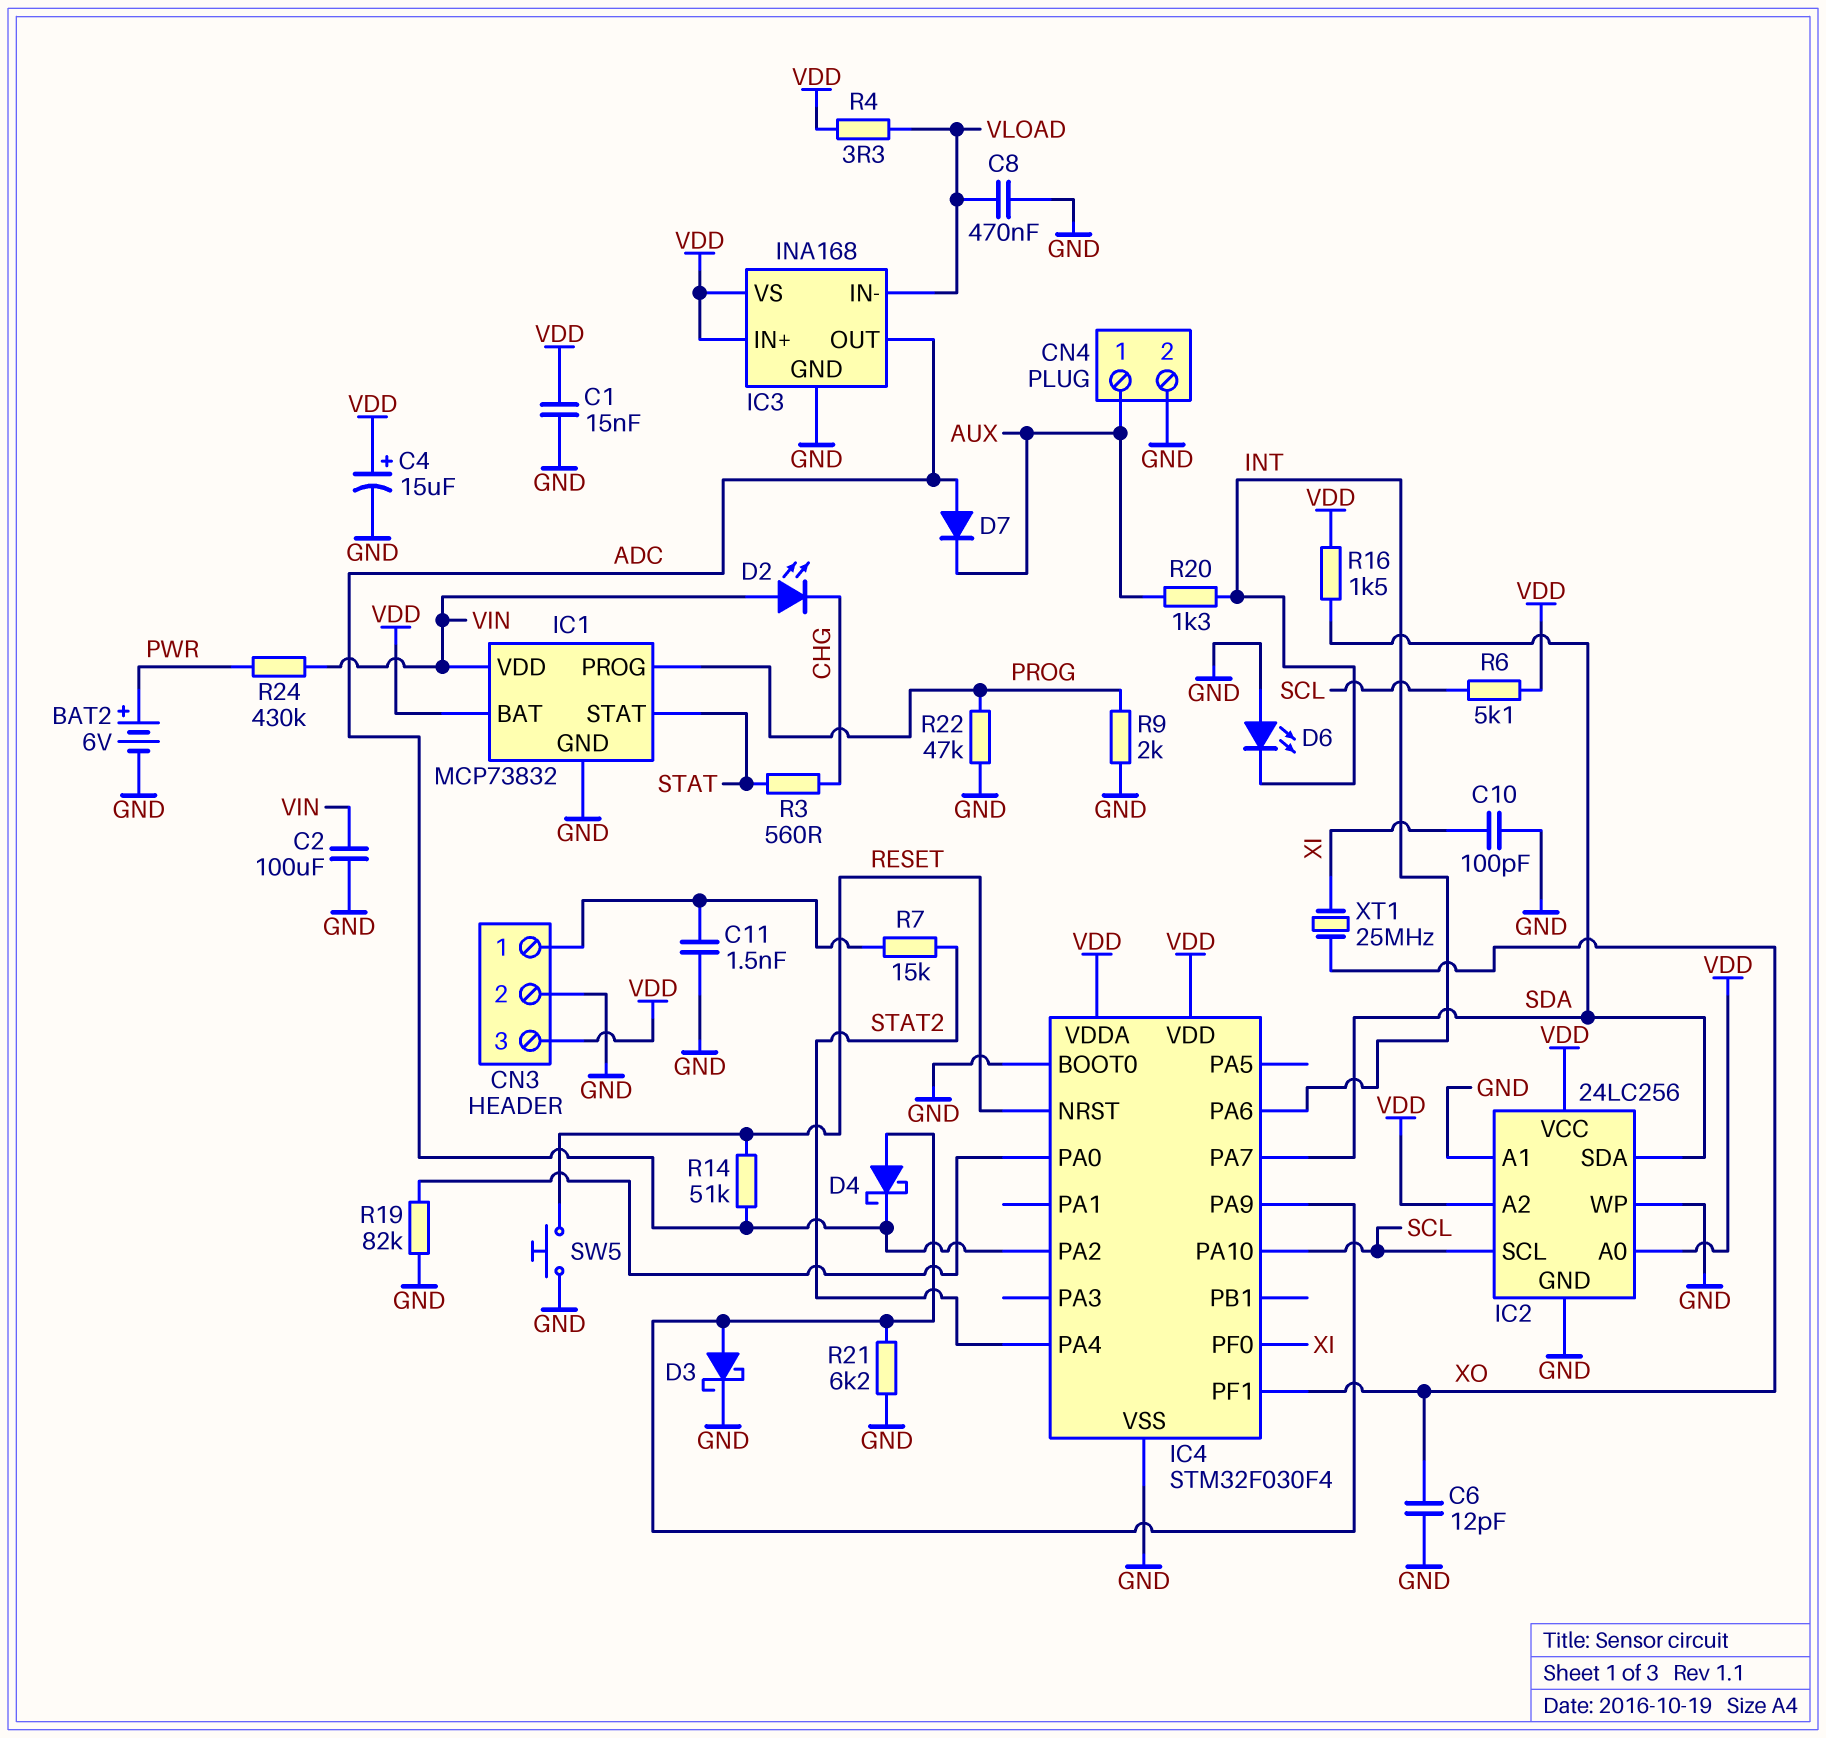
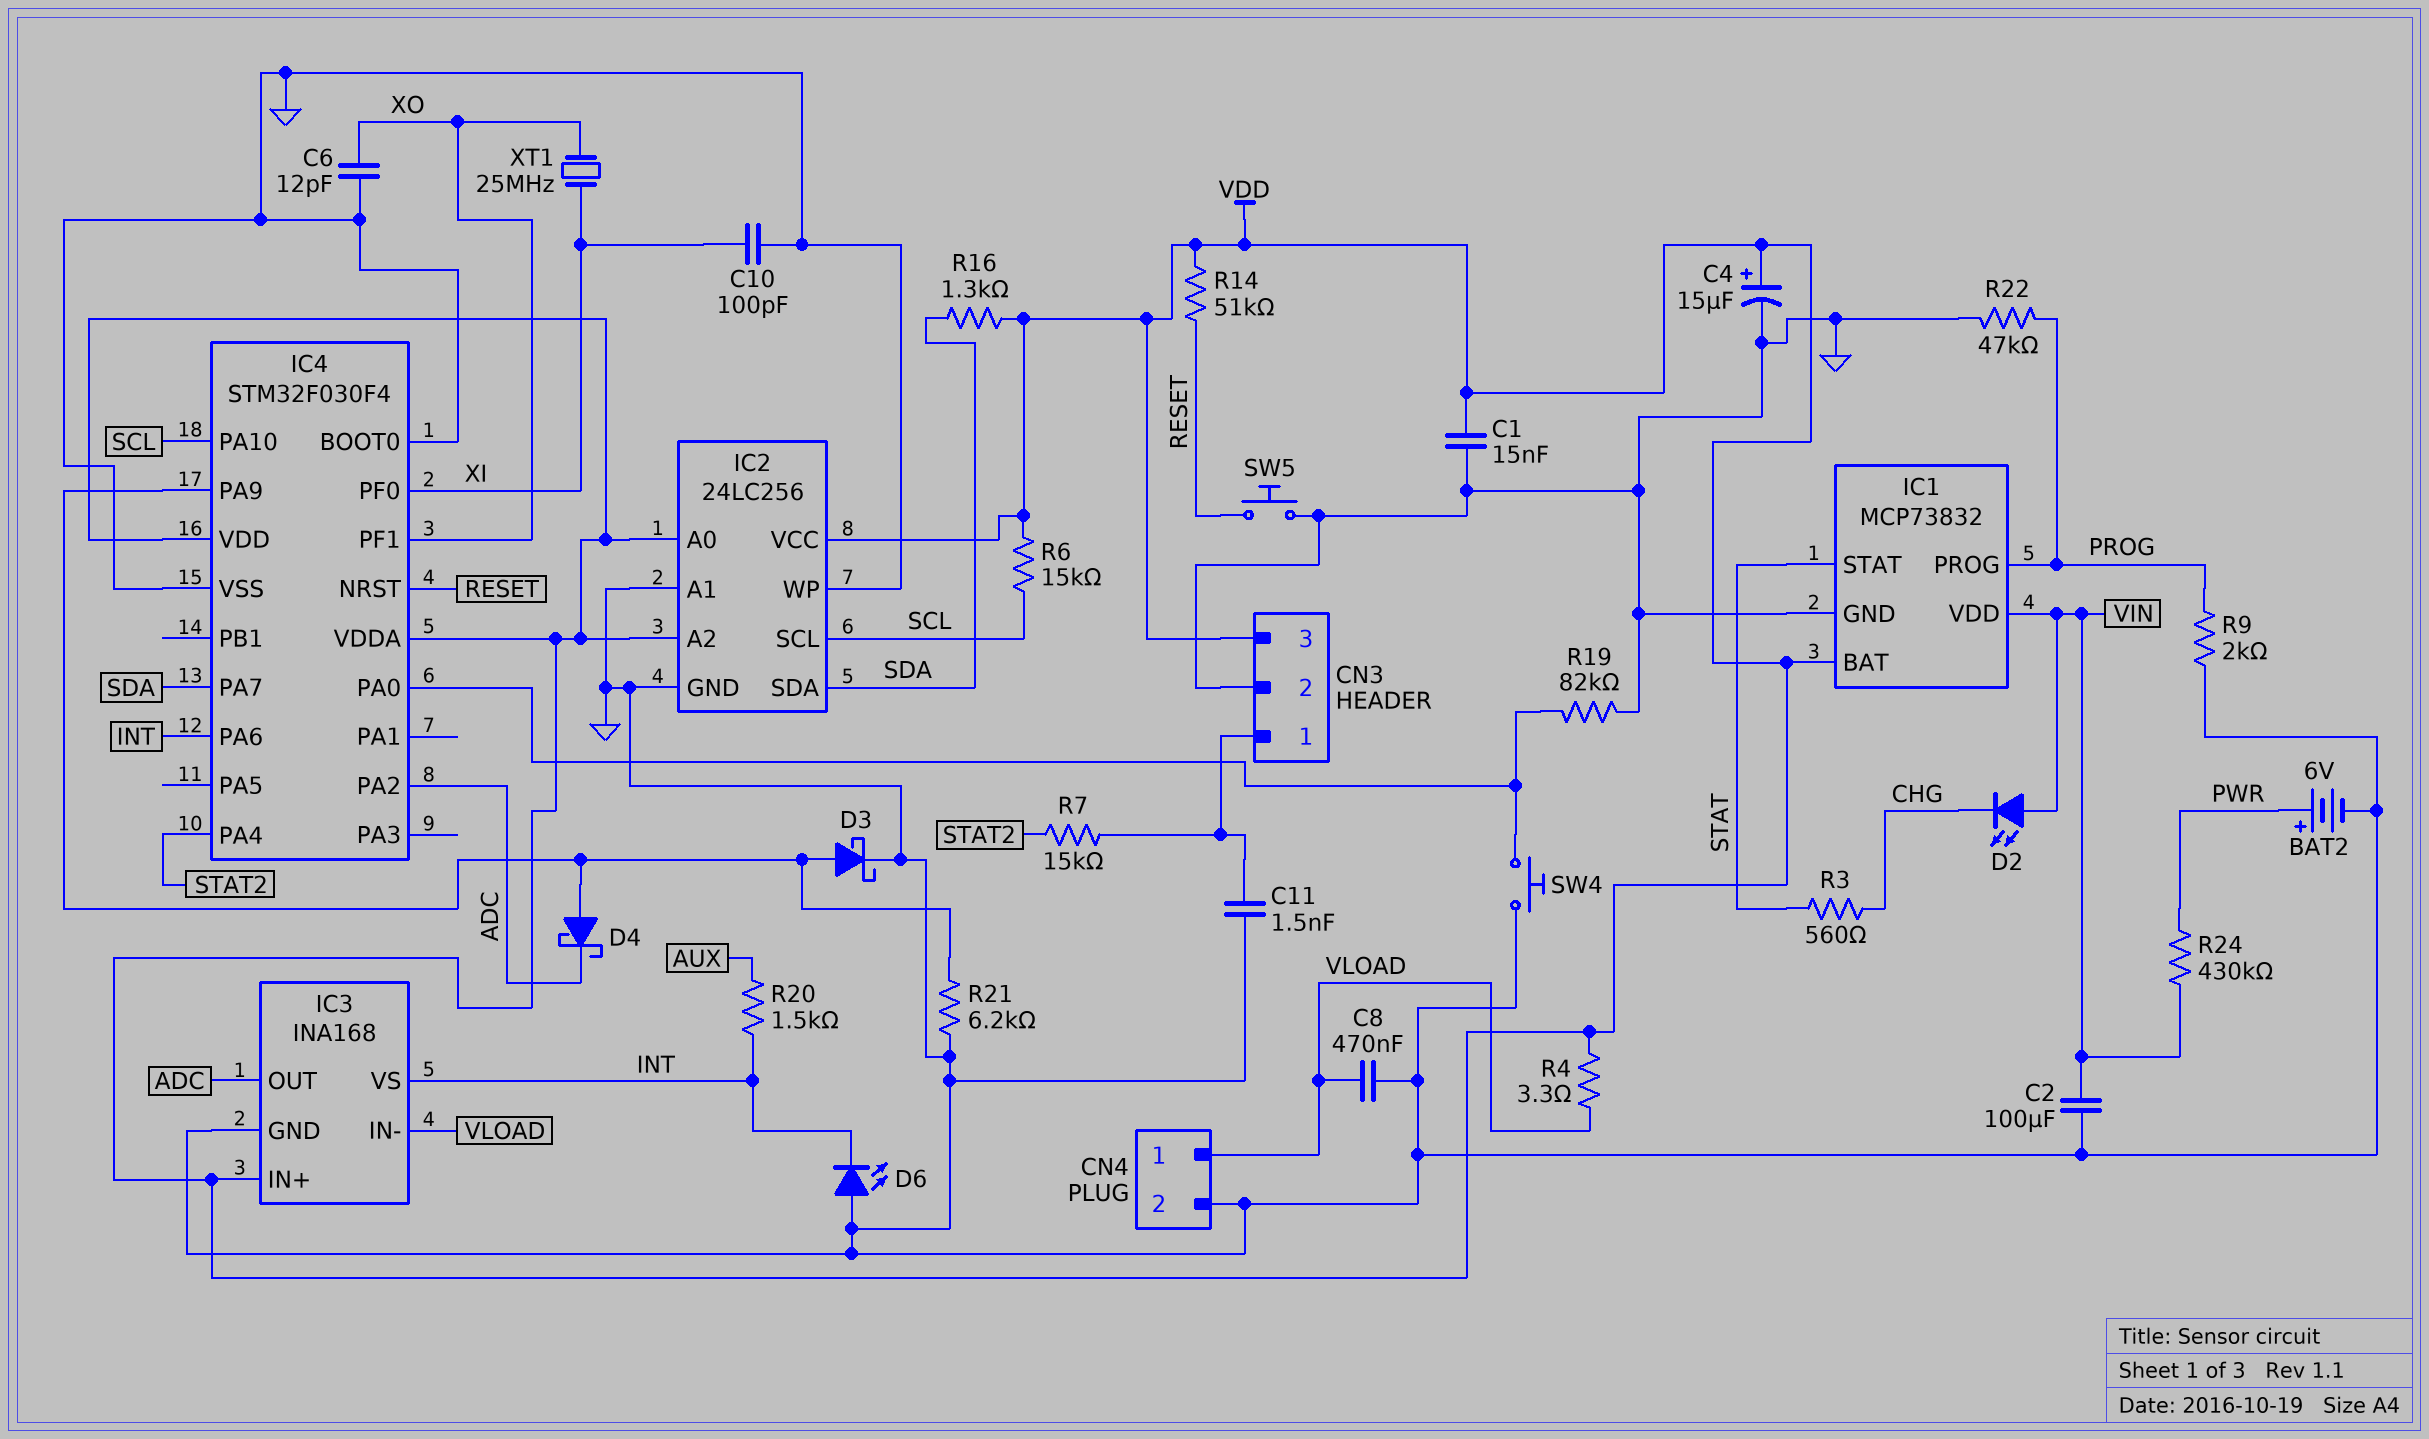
CN4 pin 1: AUX -> VLOAD
D7: diode (A ADC, K AUX) -> none
IC3 pin VS: VDD -> INT
R6: 5.1k (SCL, VDD) -> 15k (SCL, VDD)
R14: 51k (ADC, RESET) -> 51k (RESET, VDD)
R16: 1.5k (SDA, VDD) -> 1.3k (SDA, VDD)
R20: 1.3k (AUX, INT) -> 1.5k (AUX, INT)
SW4: none -> button (GND, IC4/PA0)

